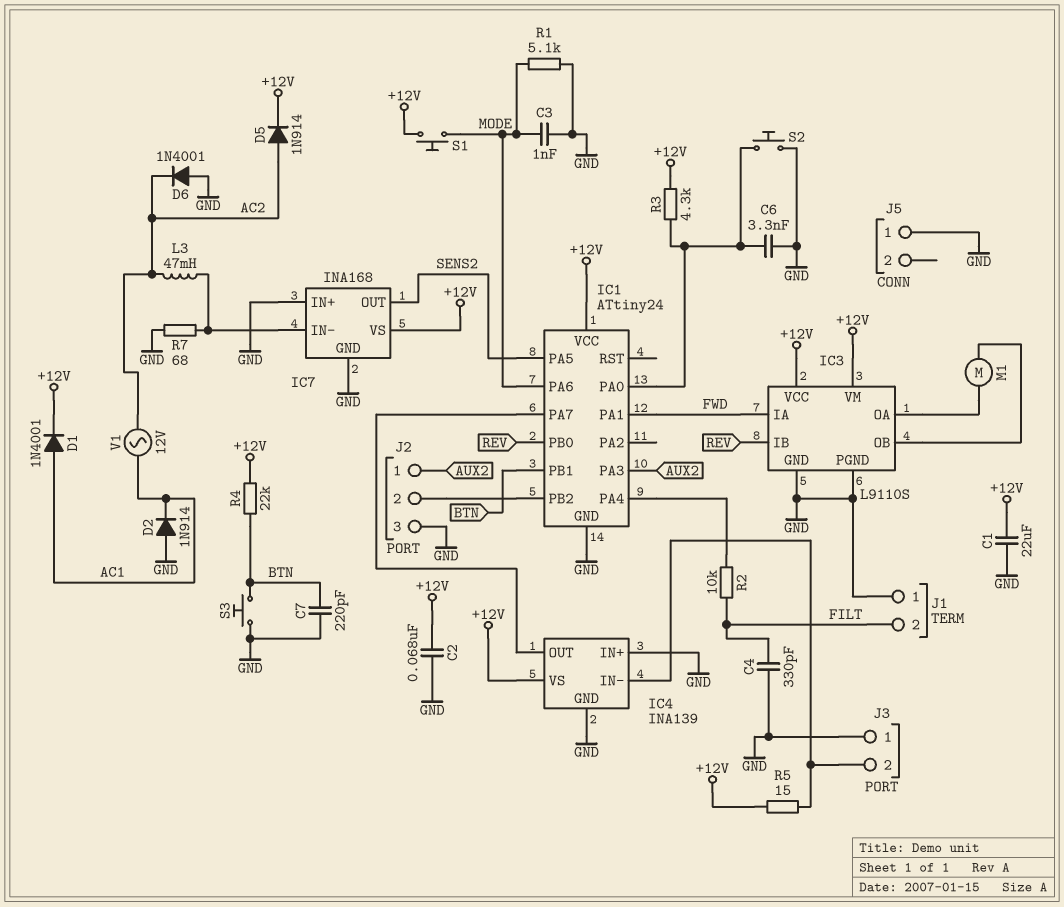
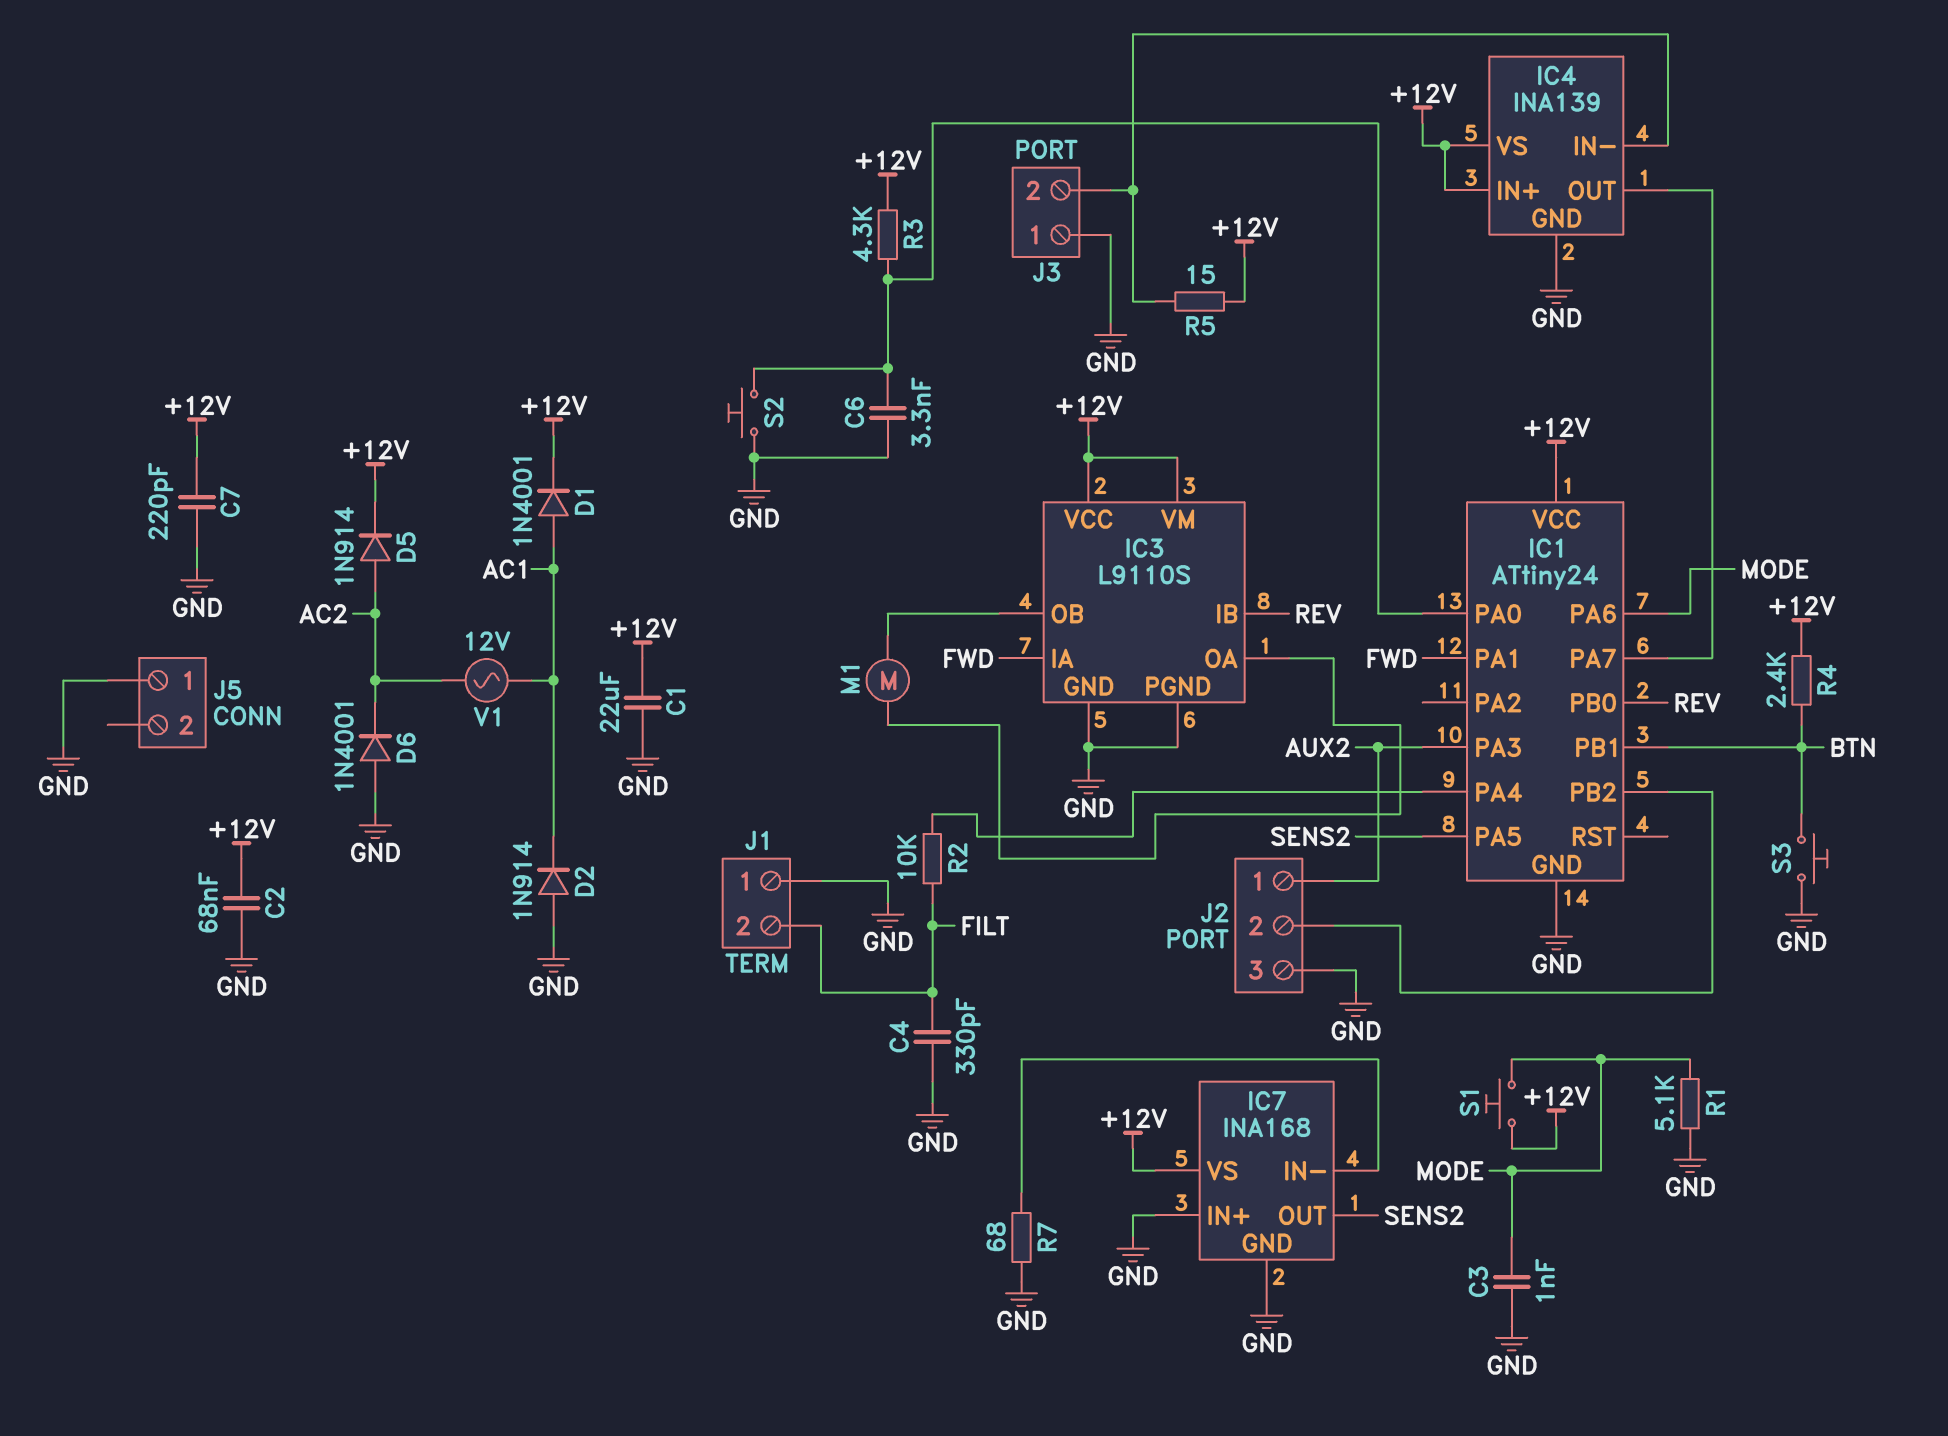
C7: 220pF (BTN, GND) -> 220pF (+12V, GND)
IC4 pin IN+: GND -> +12V
L3: 47mH (AC2, IC7/IN-) -> none
R4: 22k (+12V, BTN) -> 2.4k (+12V, BTN)

